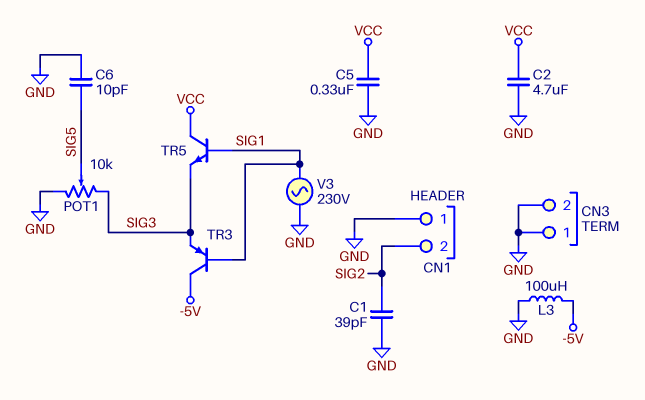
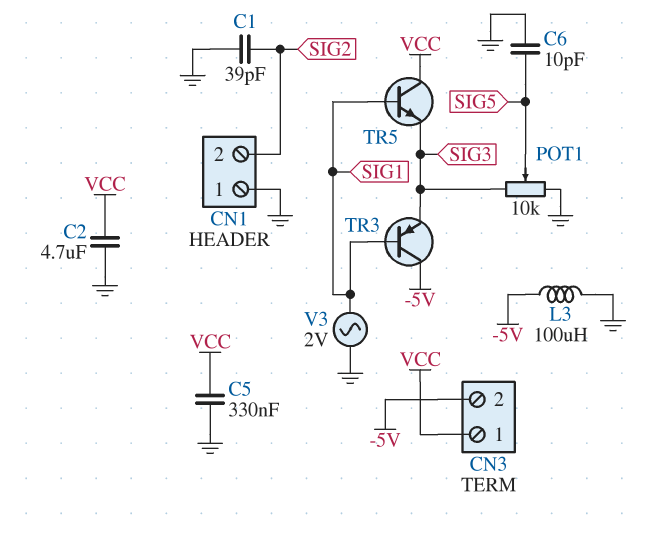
CN3 pin 1: GND -> VCC
CN3 pin 2: GND -> -5V
V3: AC 230V (GND, SIG1) -> AC 2V (GND, SIG1)

